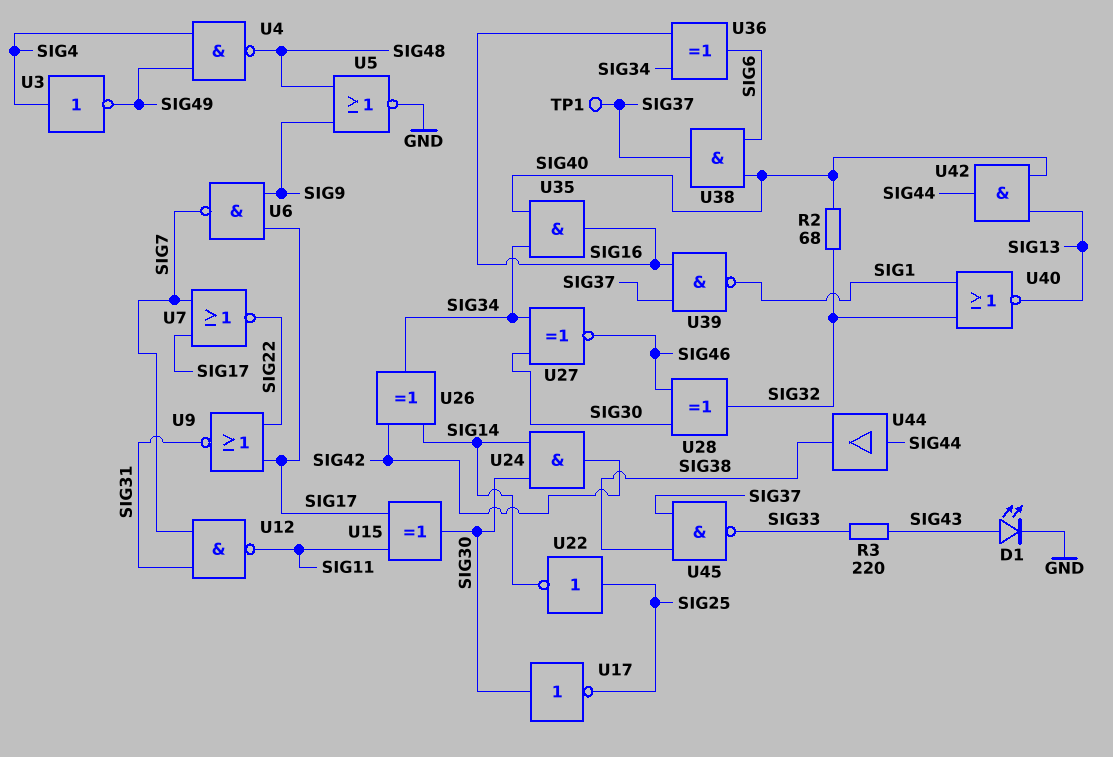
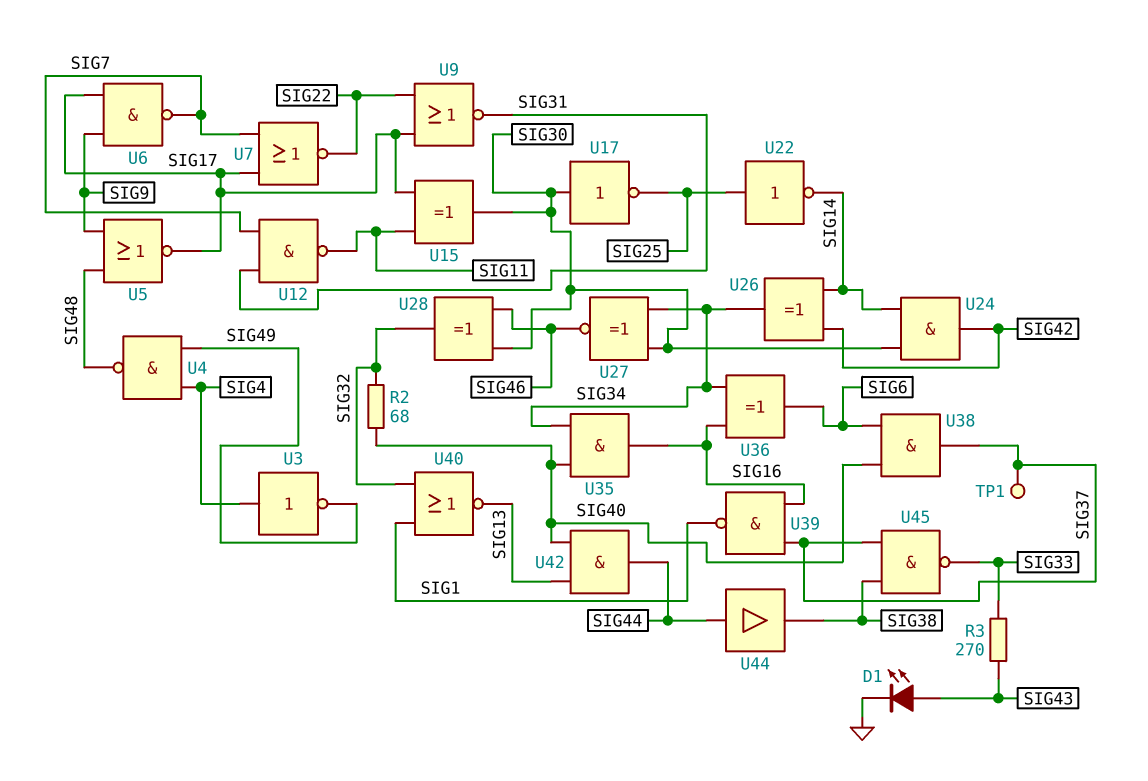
R3: 220 (SIG33, SIG43) -> 270 (SIG33, SIG43)
U5: NOR (in SIG9, in SIG48, out GND) -> NOR (in SIG9, in SIG48, out SIG17)

